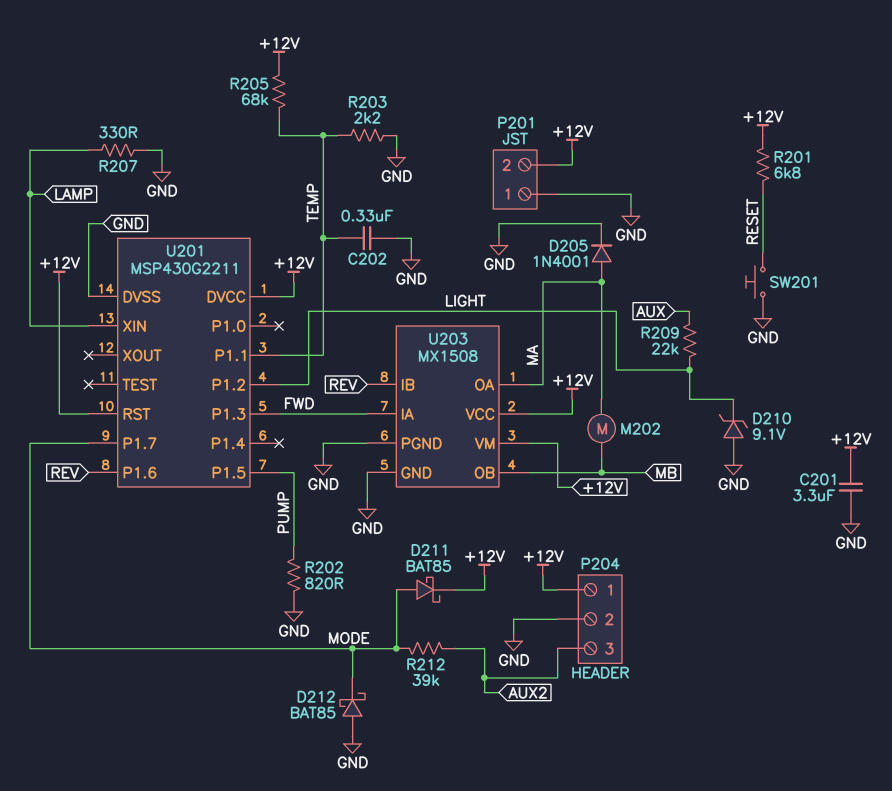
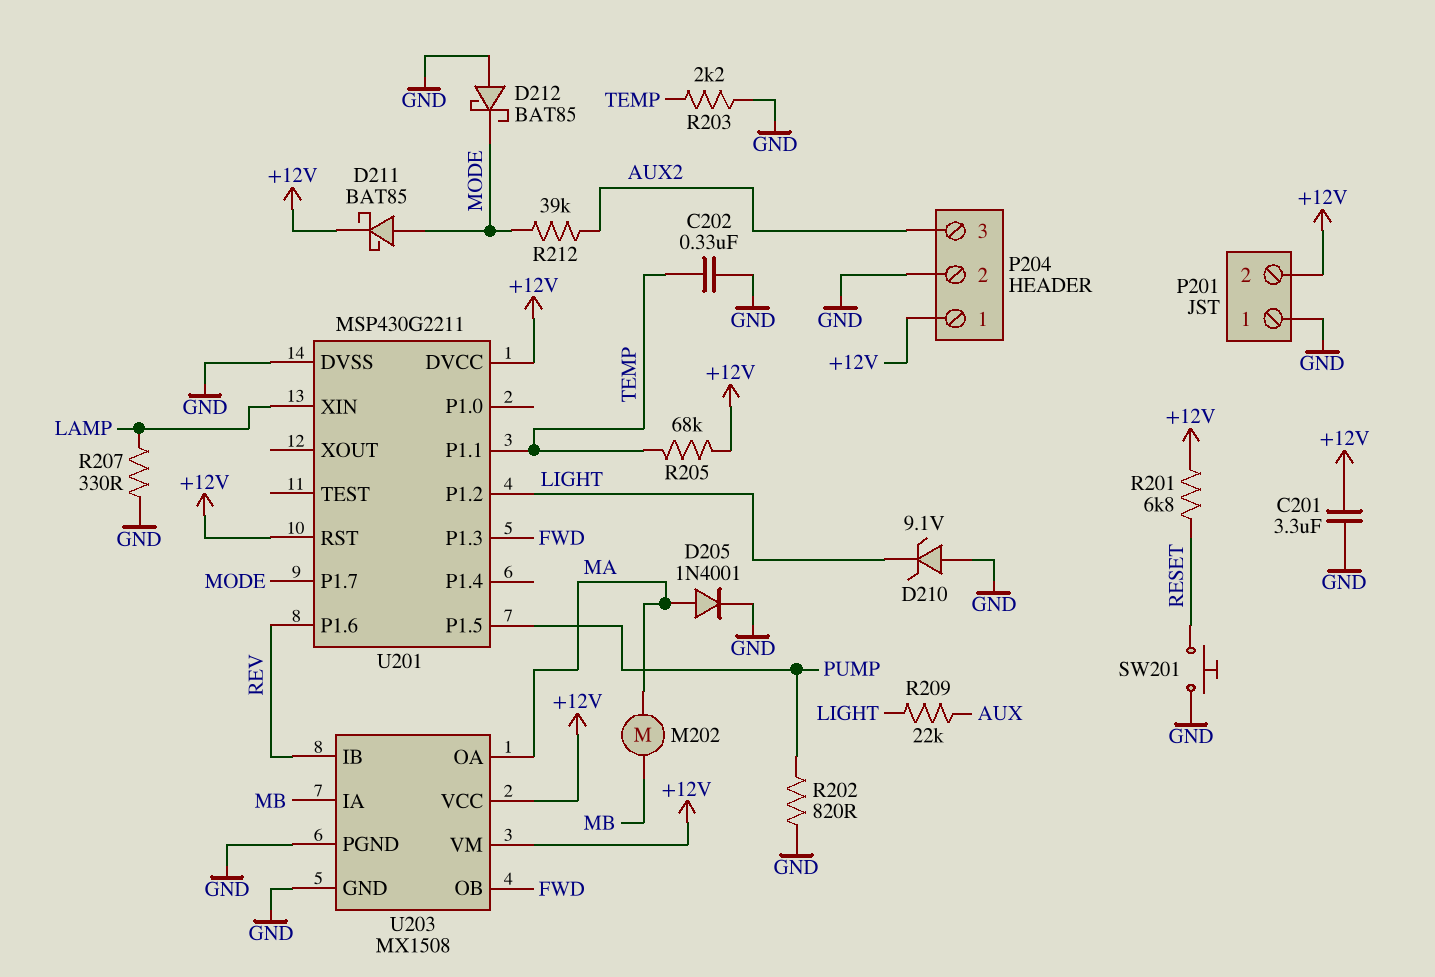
U203 pin IA: FWD -> MB
U203 pin OB: MB -> FWD

